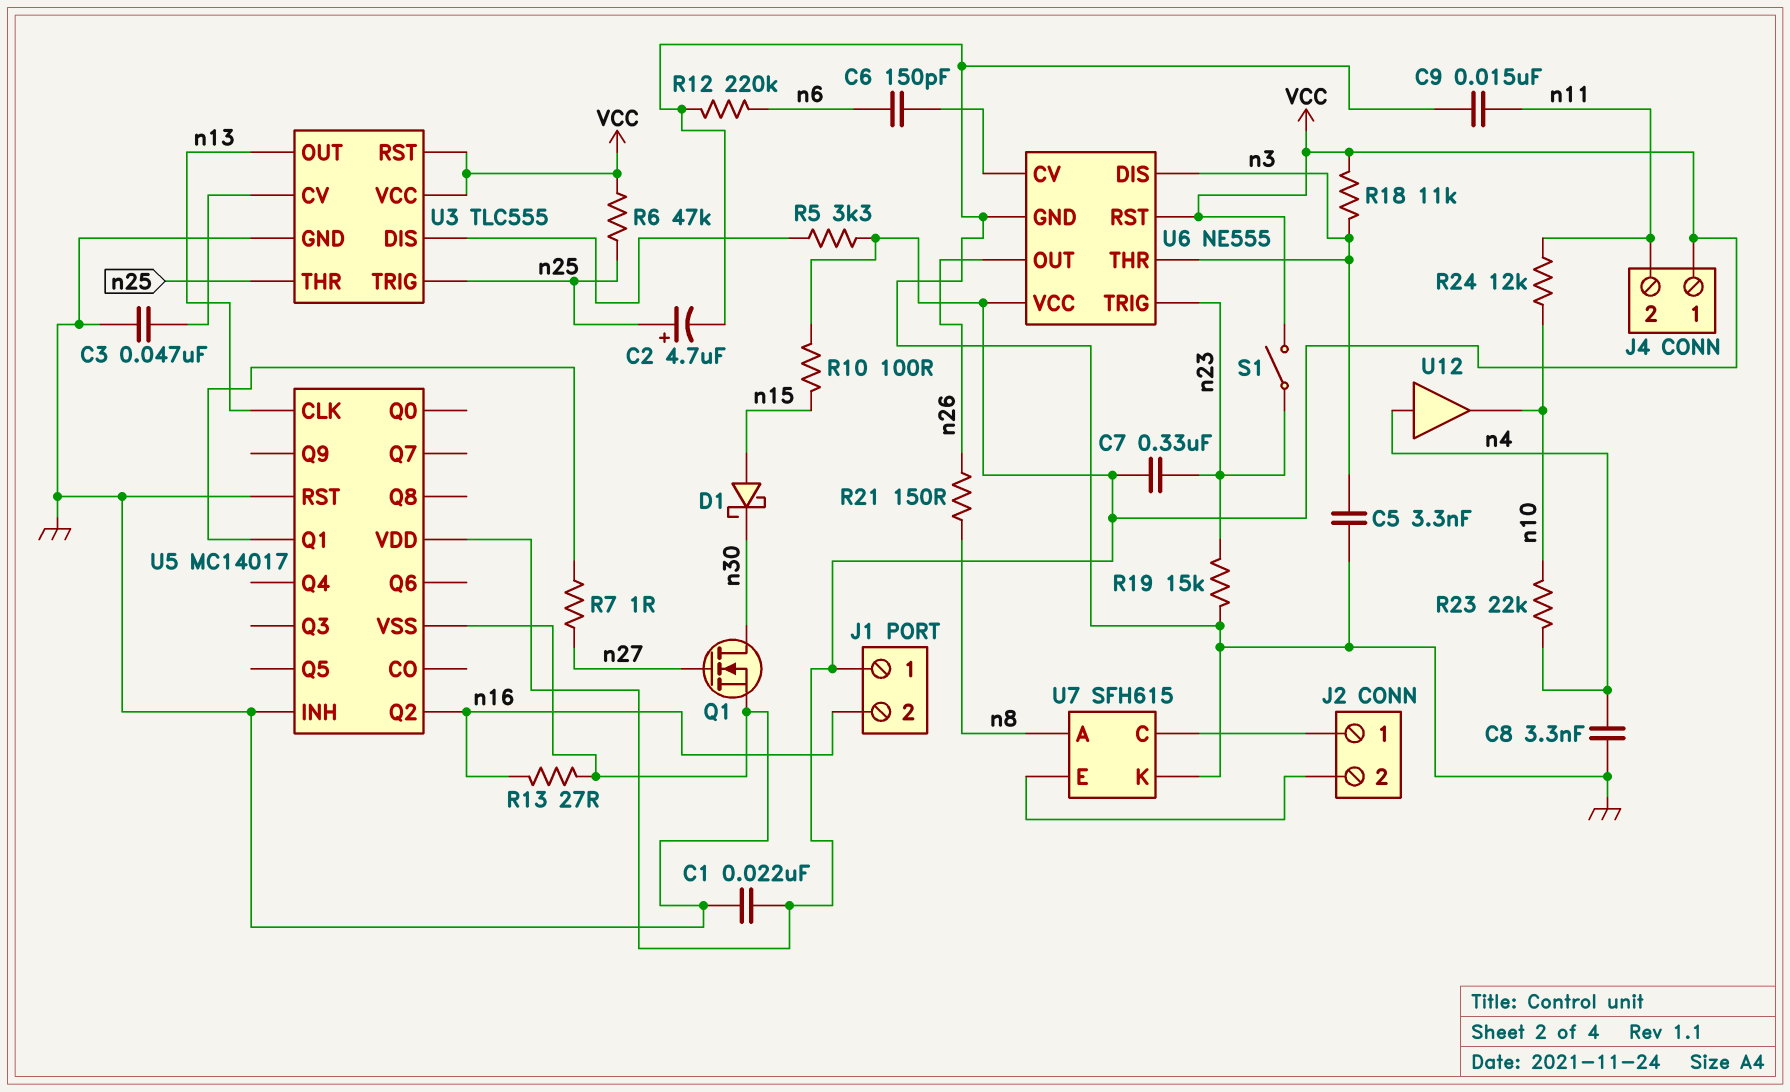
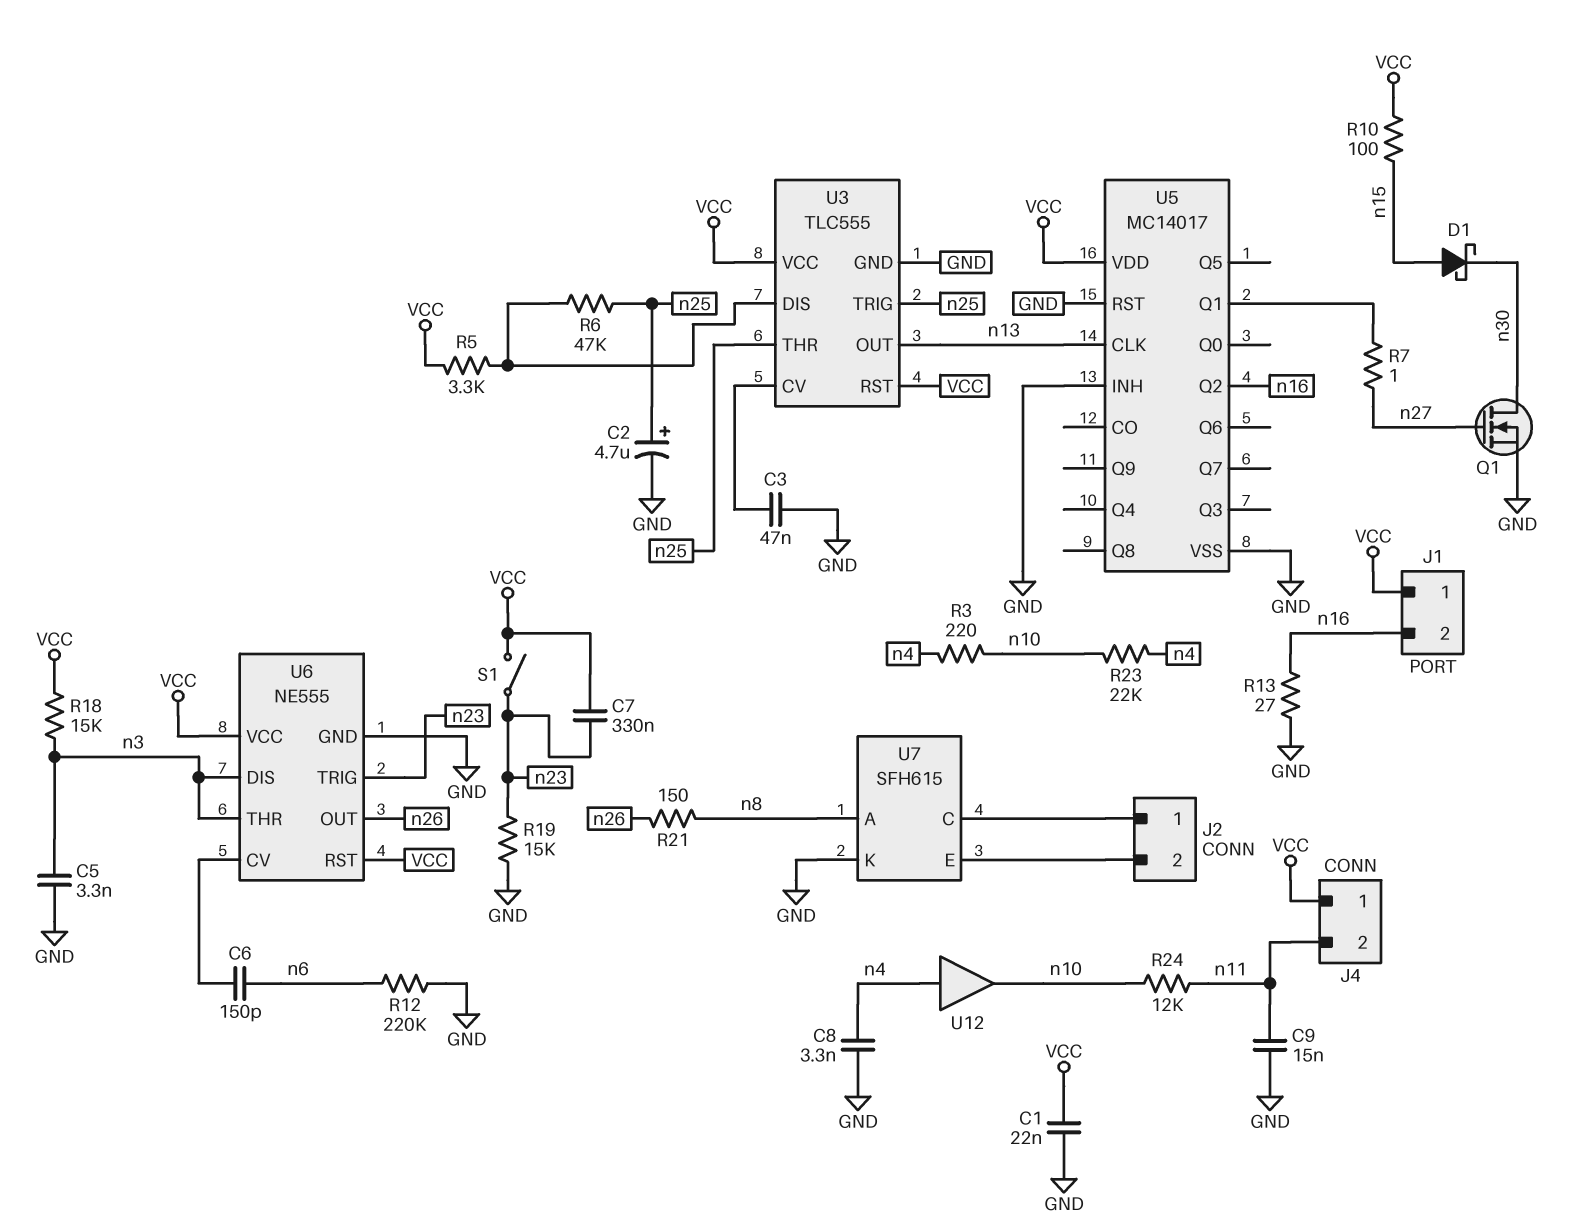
R3: none -> 220 (n4, n10)
R6: 47k (VCC, n25) -> 47k (U3/DIS, n25)
R18: 11k (VCC, n3) -> 15k (VCC, n3)

